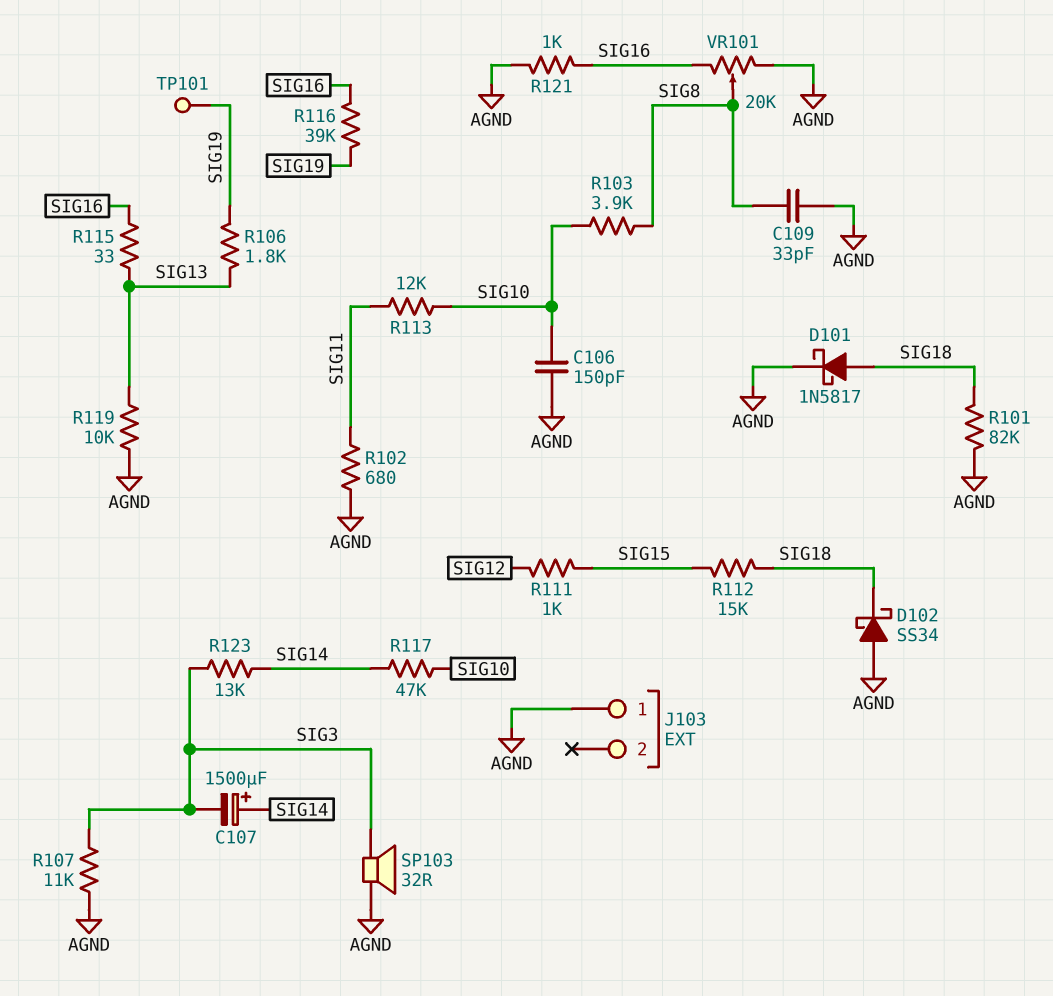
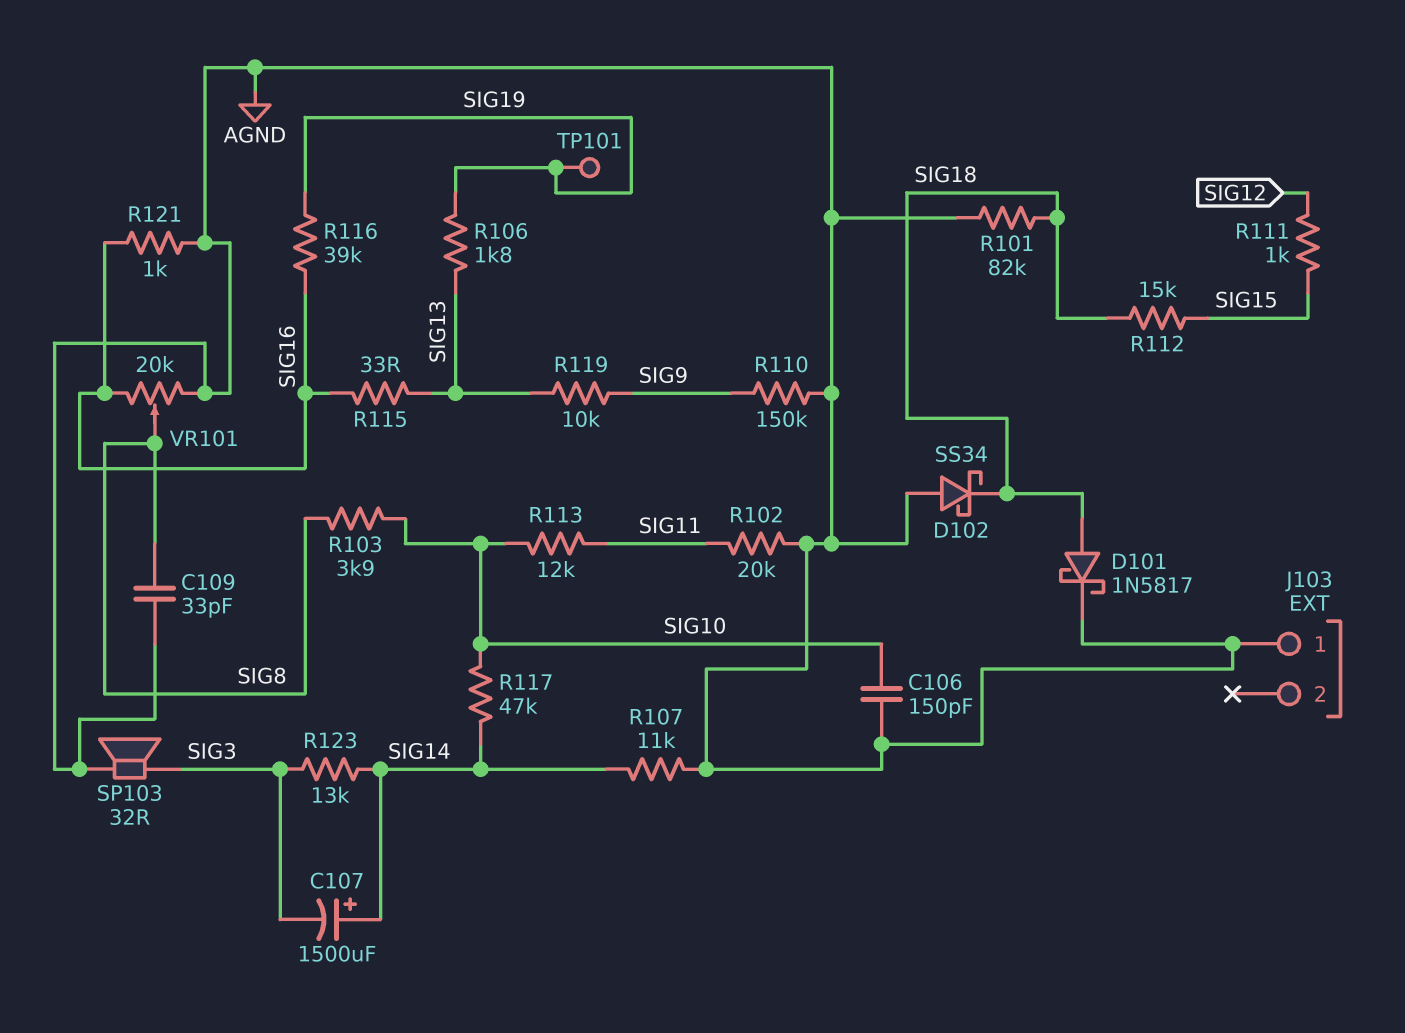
R102: 680 (AGND, SIG11) -> 20k (AGND, SIG11)
R107: 11k (AGND, SIG3) -> 11k (AGND, SIG14)
R110: none -> 150k (AGND, SIG9)
R119: 10k (AGND, SIG13) -> 10k (SIG9, SIG13)

